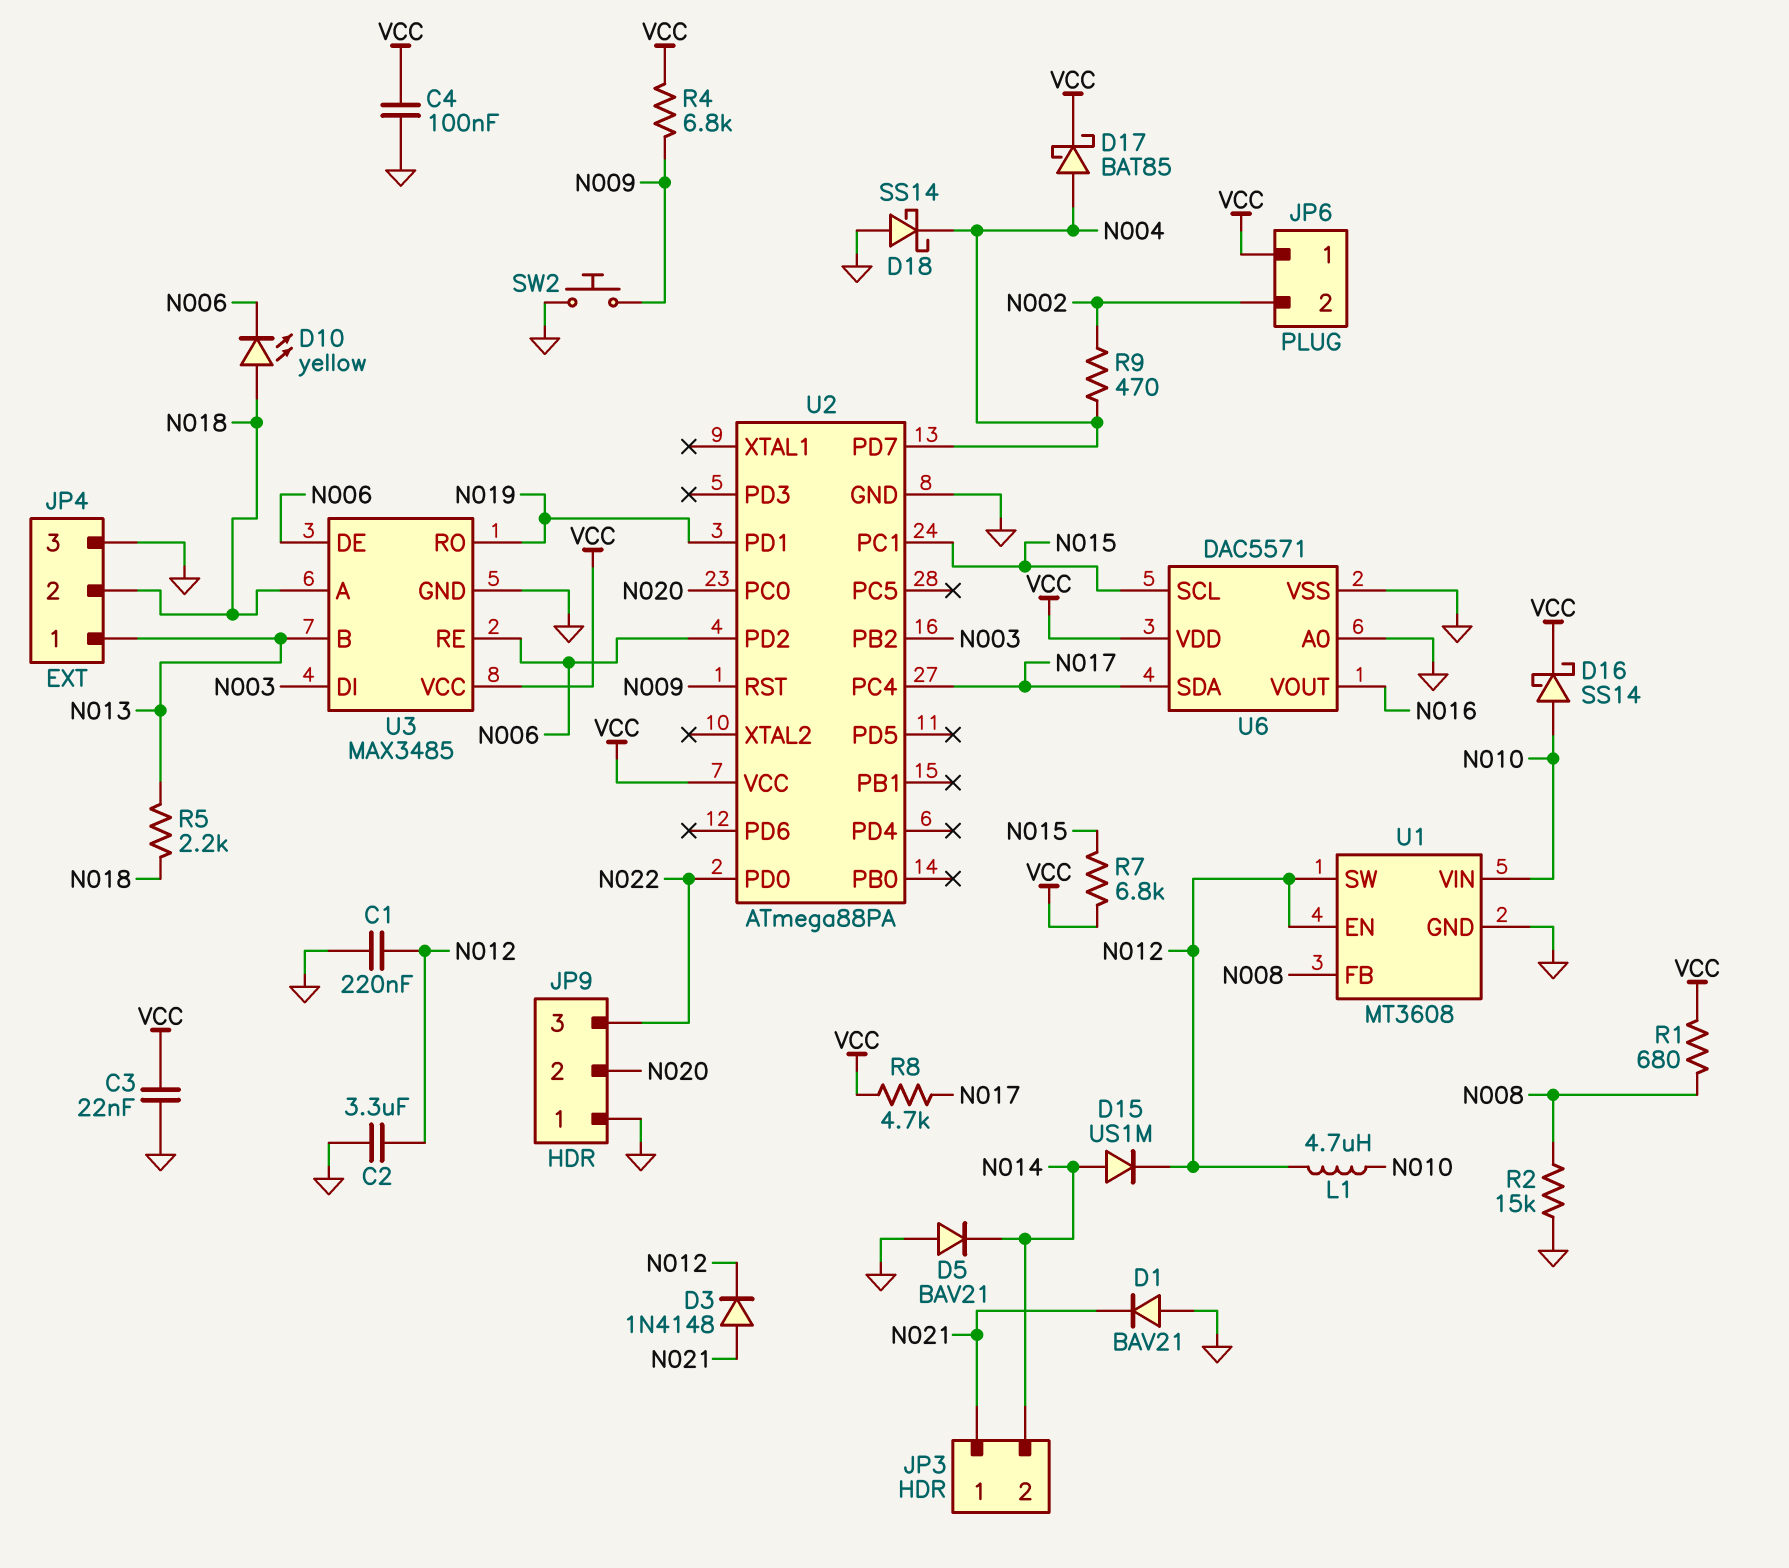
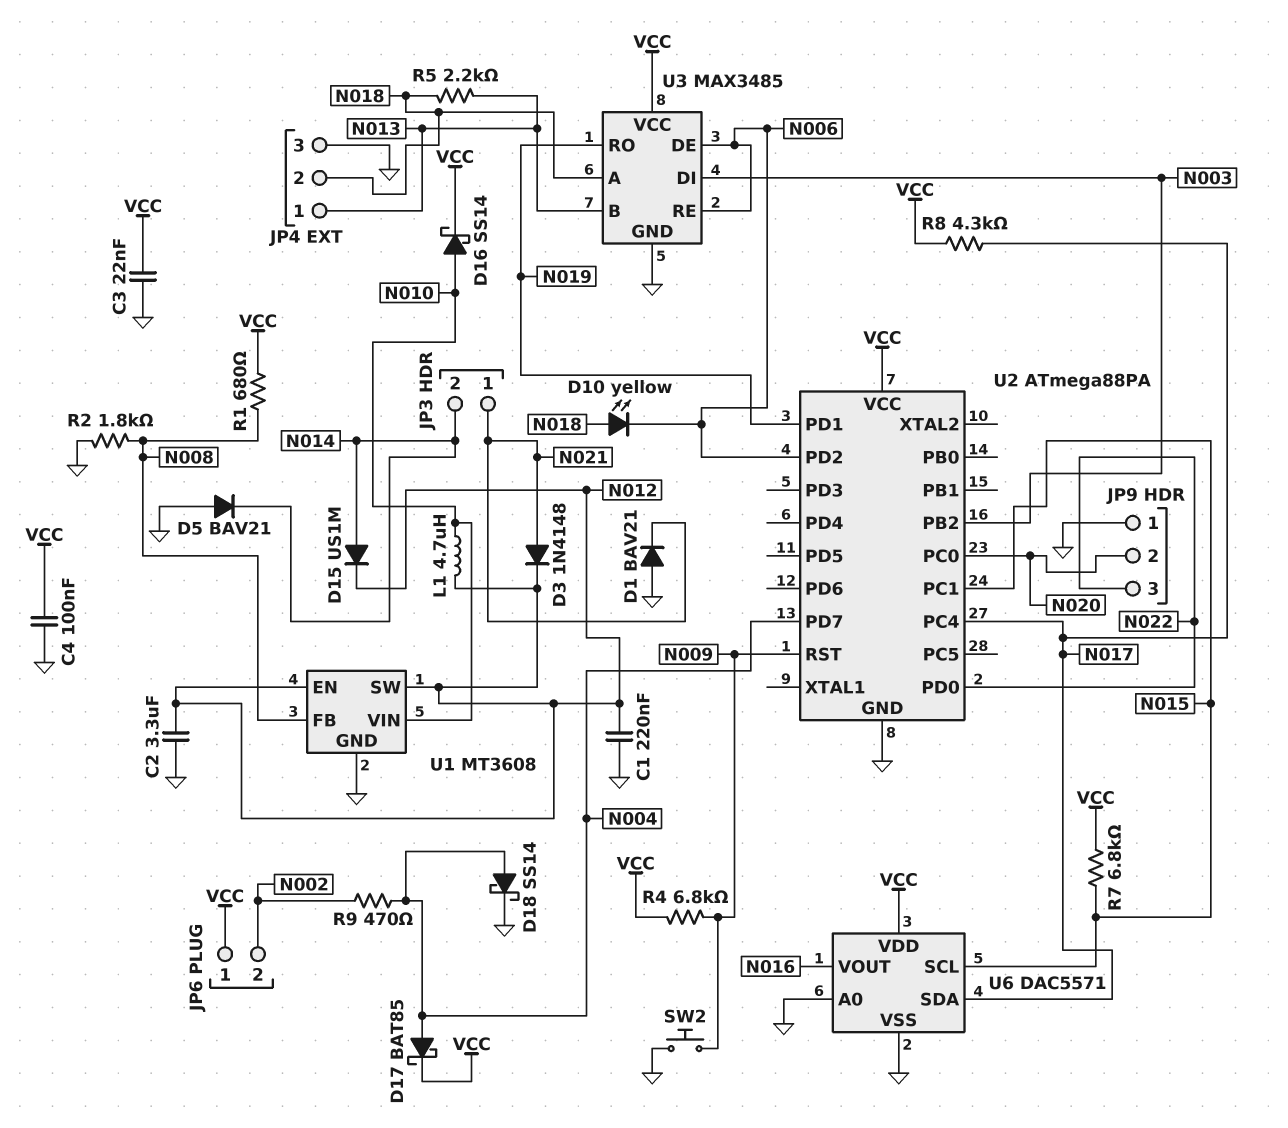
D18: schottky SS14 (A GND, K N004) -> schottky SS14 (A N004, K GND)
R2: 15k (GND, N008) -> 1.8k (GND, N008)
R8: 4.7k (N017, VCC) -> 4.3k (N017, VCC)

